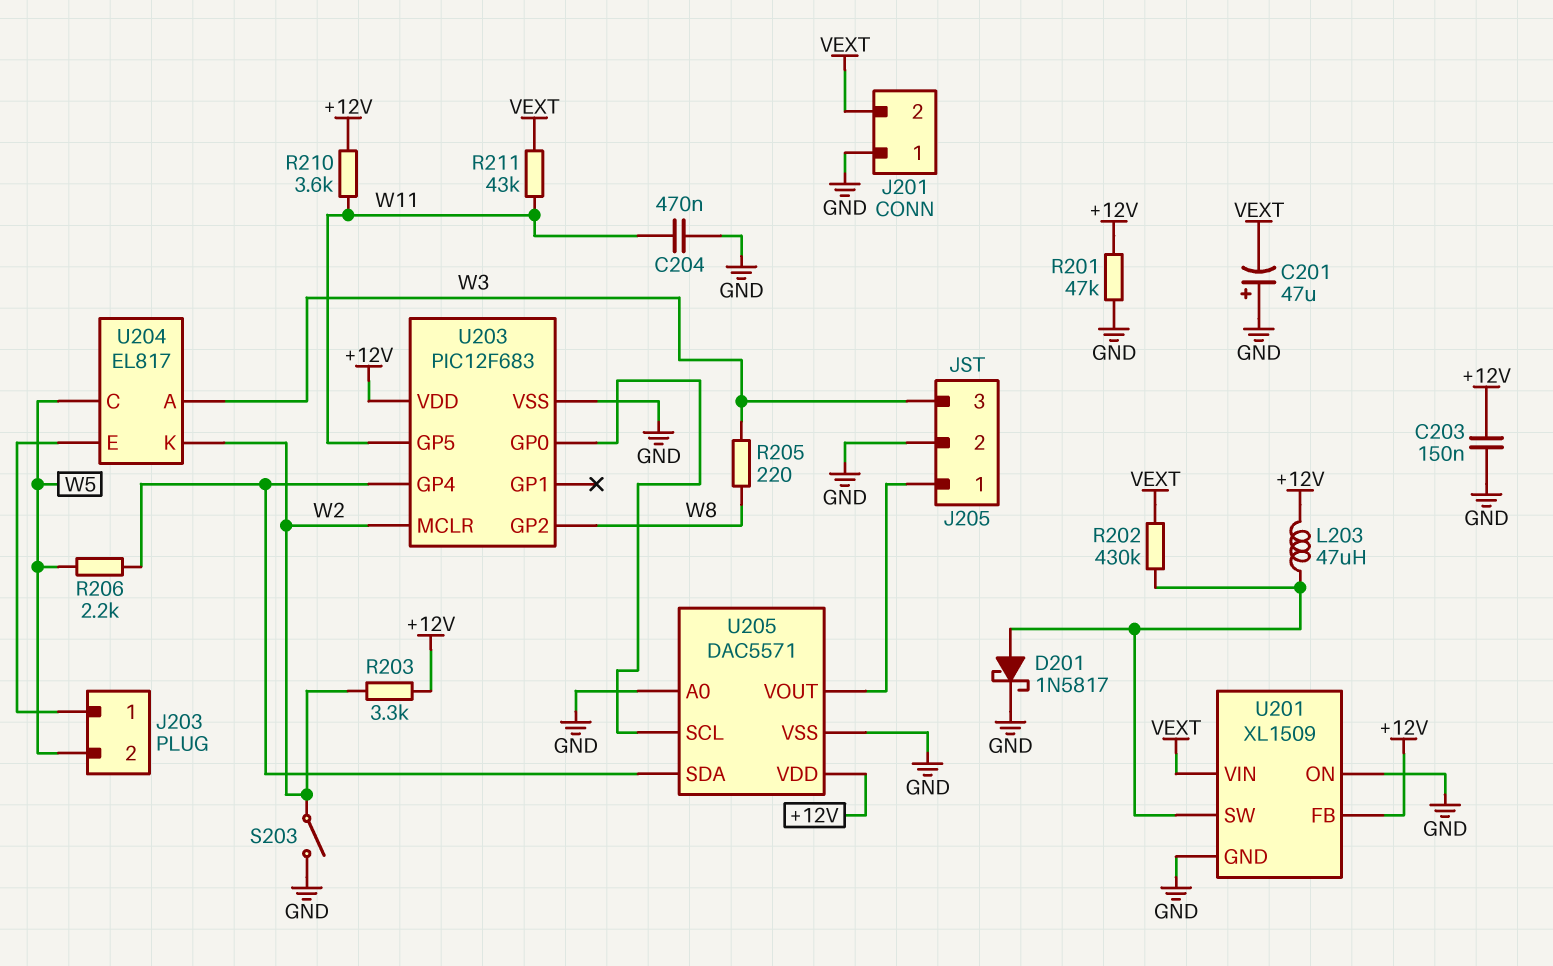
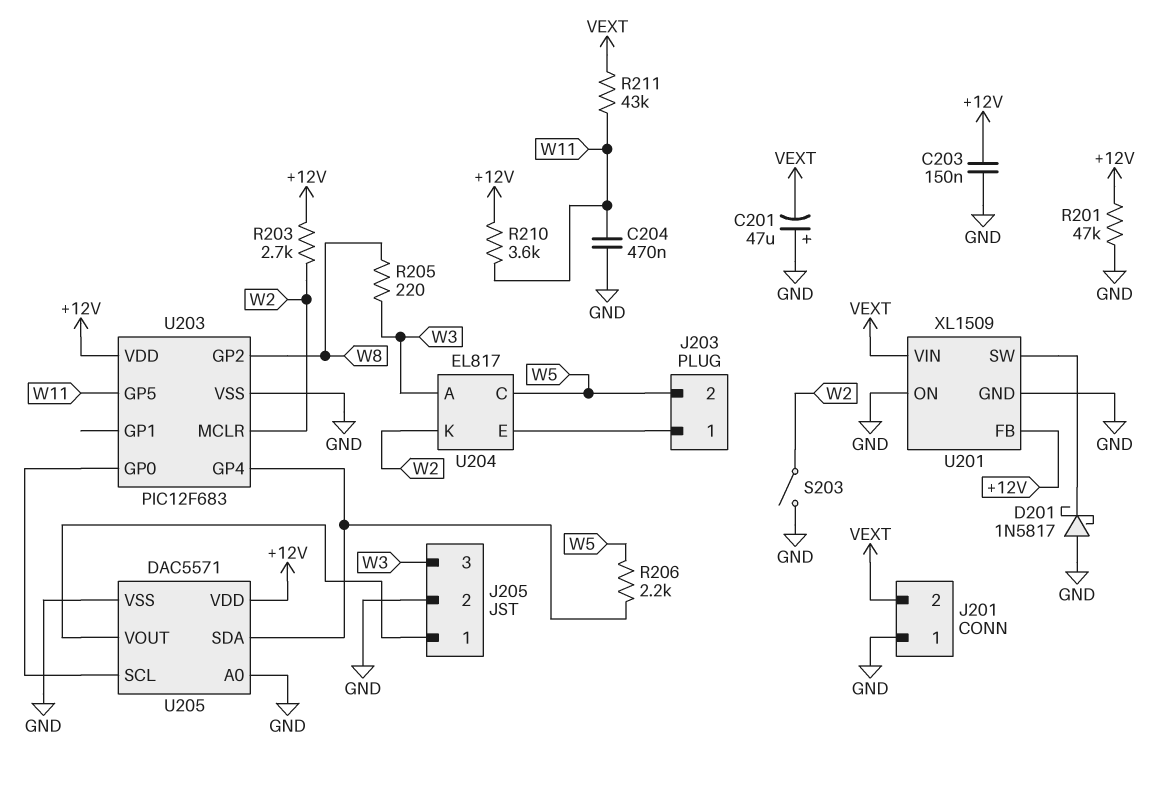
D201: schottky 1N5817 (A U201/SW, K GND) -> schottky 1N5817 (A GND, K U201/SW)
L203: 47uH (+12V, U201/SW) -> none
R202: 430k (U201/SW, VEXT) -> none
R203: 3.3k (+12V, W2) -> 2.7k (+12V, W2)

